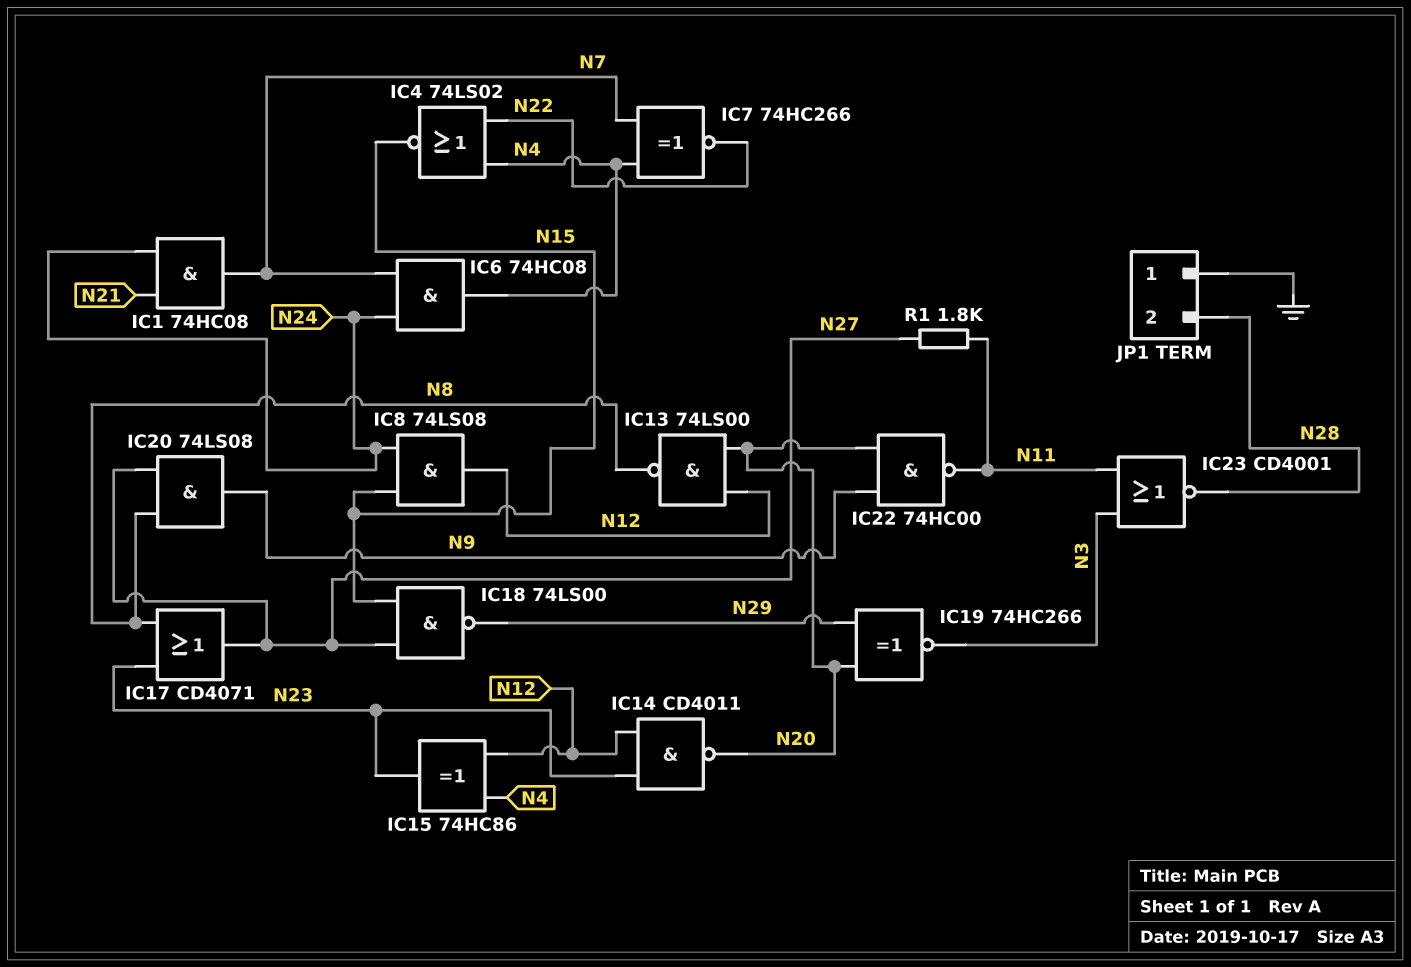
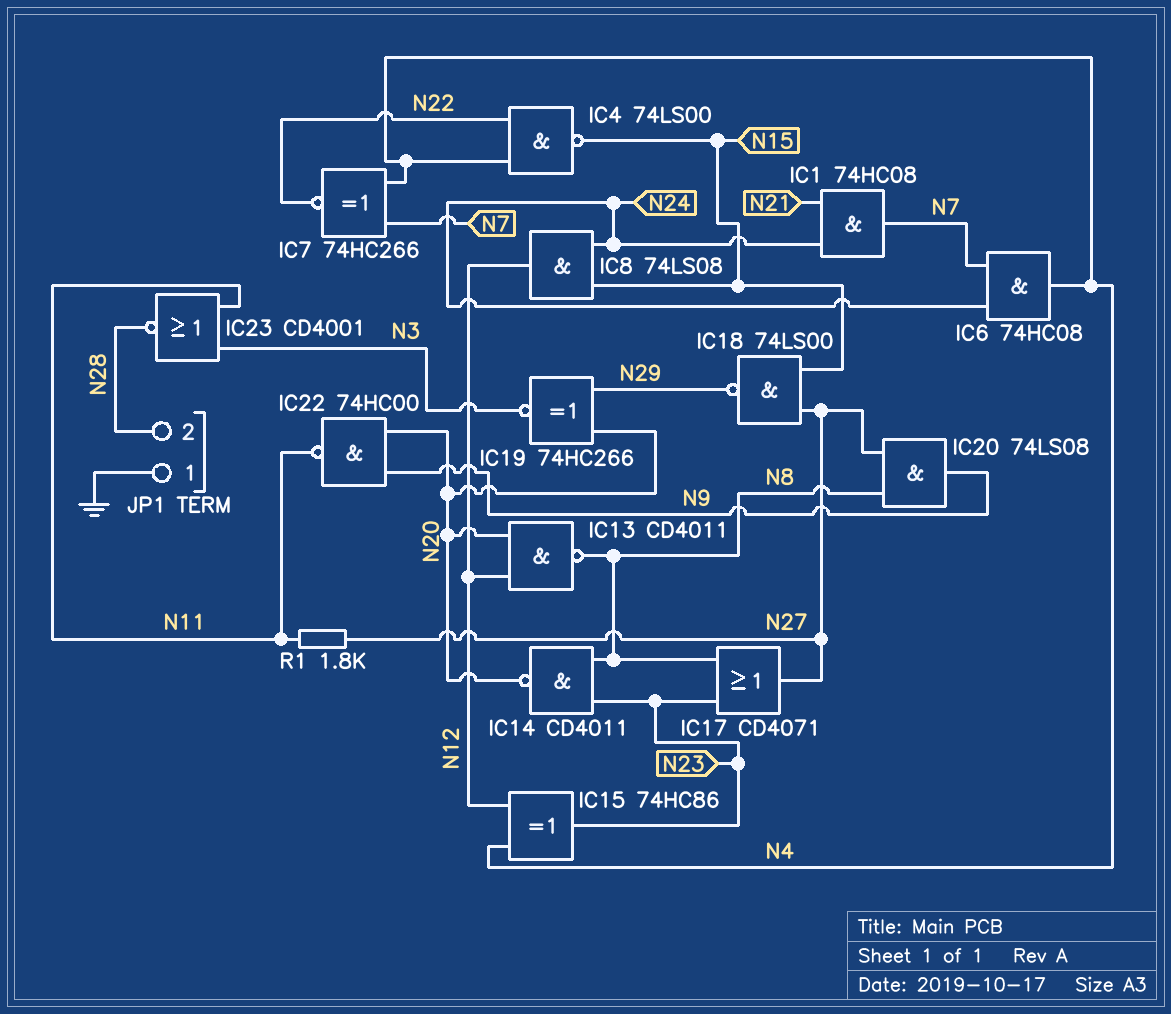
IC4: NOR 74LS02 (in N4, in N22, out N15) -> NAND 74LS00 (in N4, in N22, out N15)
IC13: NAND 74LS00 (in N12, in N20, out N8) -> NAND CD4011 (in N12, in N20, out N8)
IC14: NAND CD4011 (in N12, in N23, out N20) -> NAND CD4011 (in N8, in N23, out N20)

